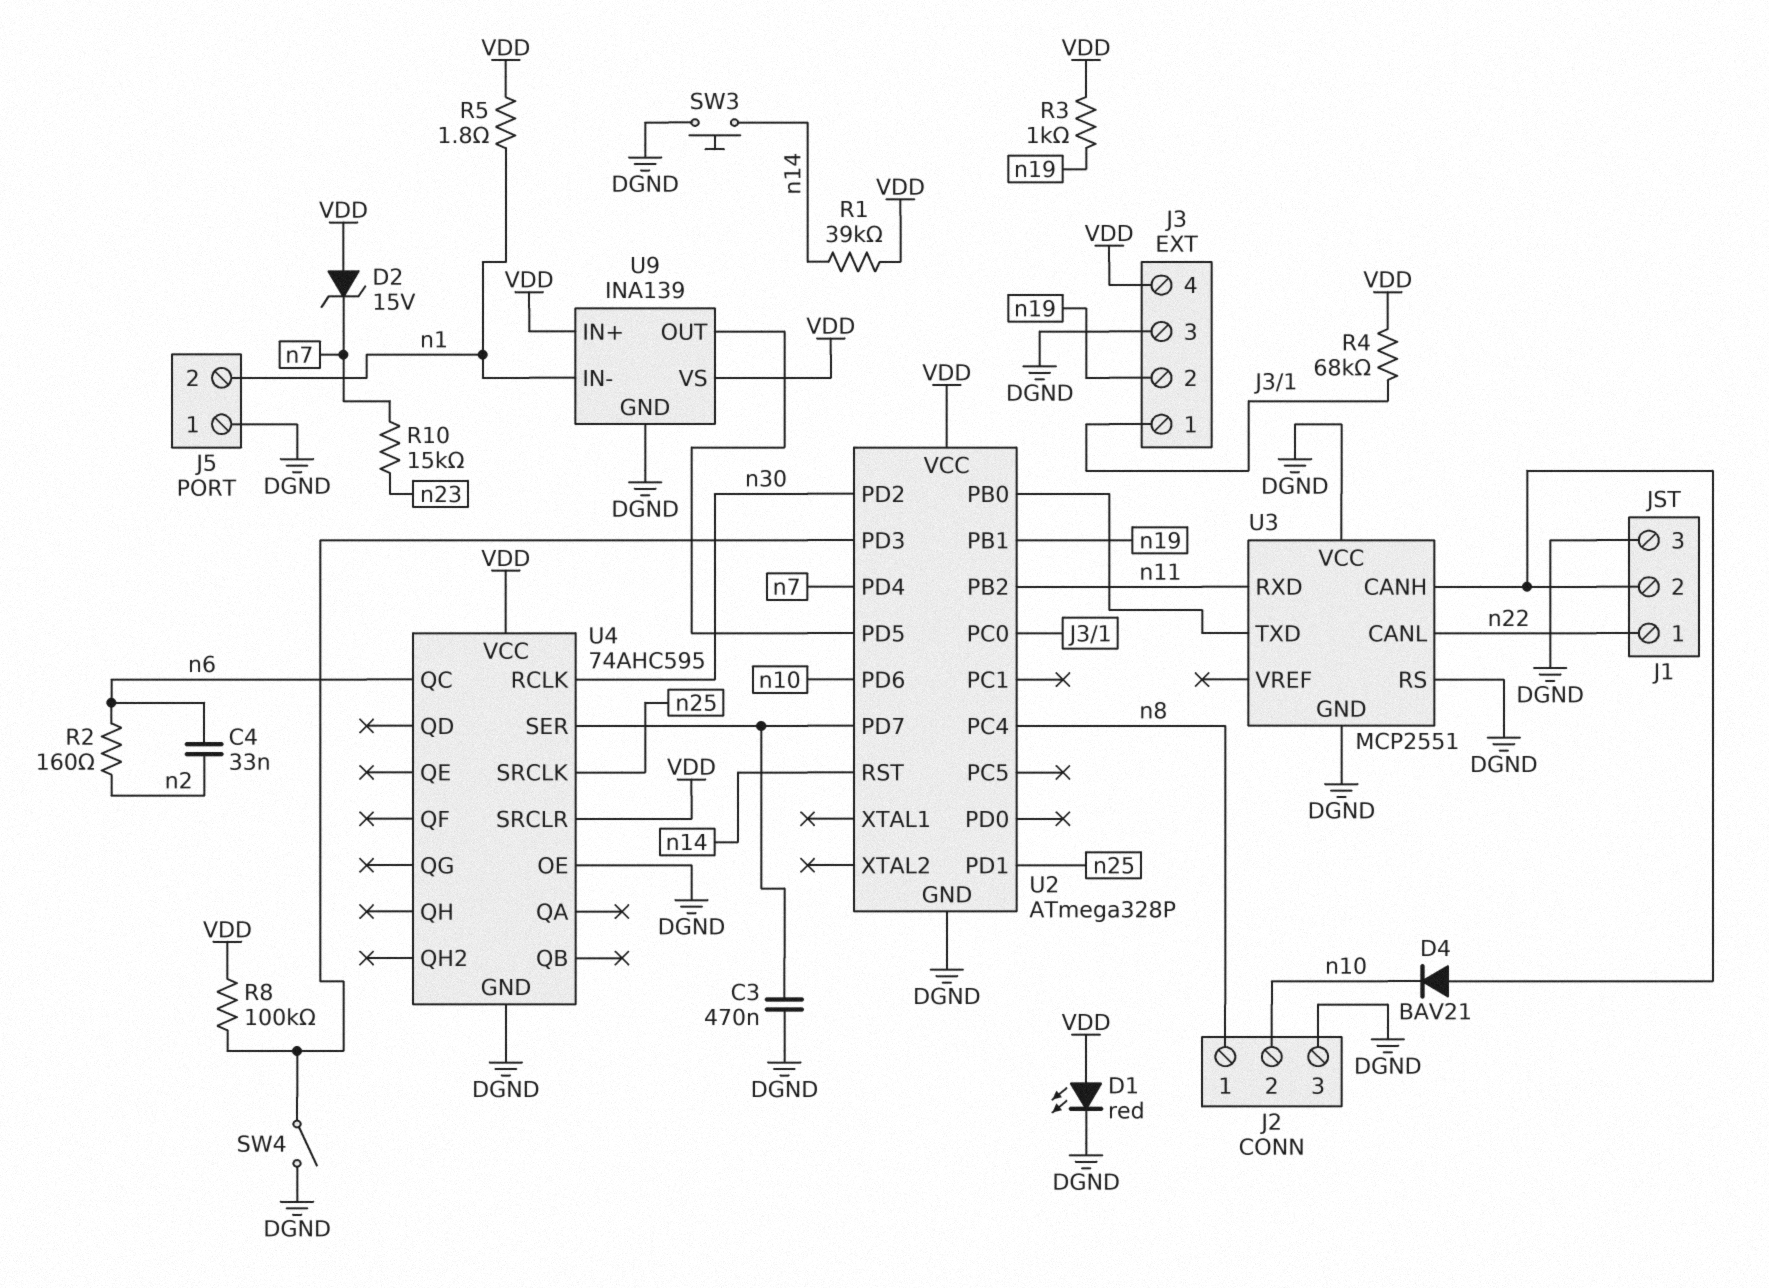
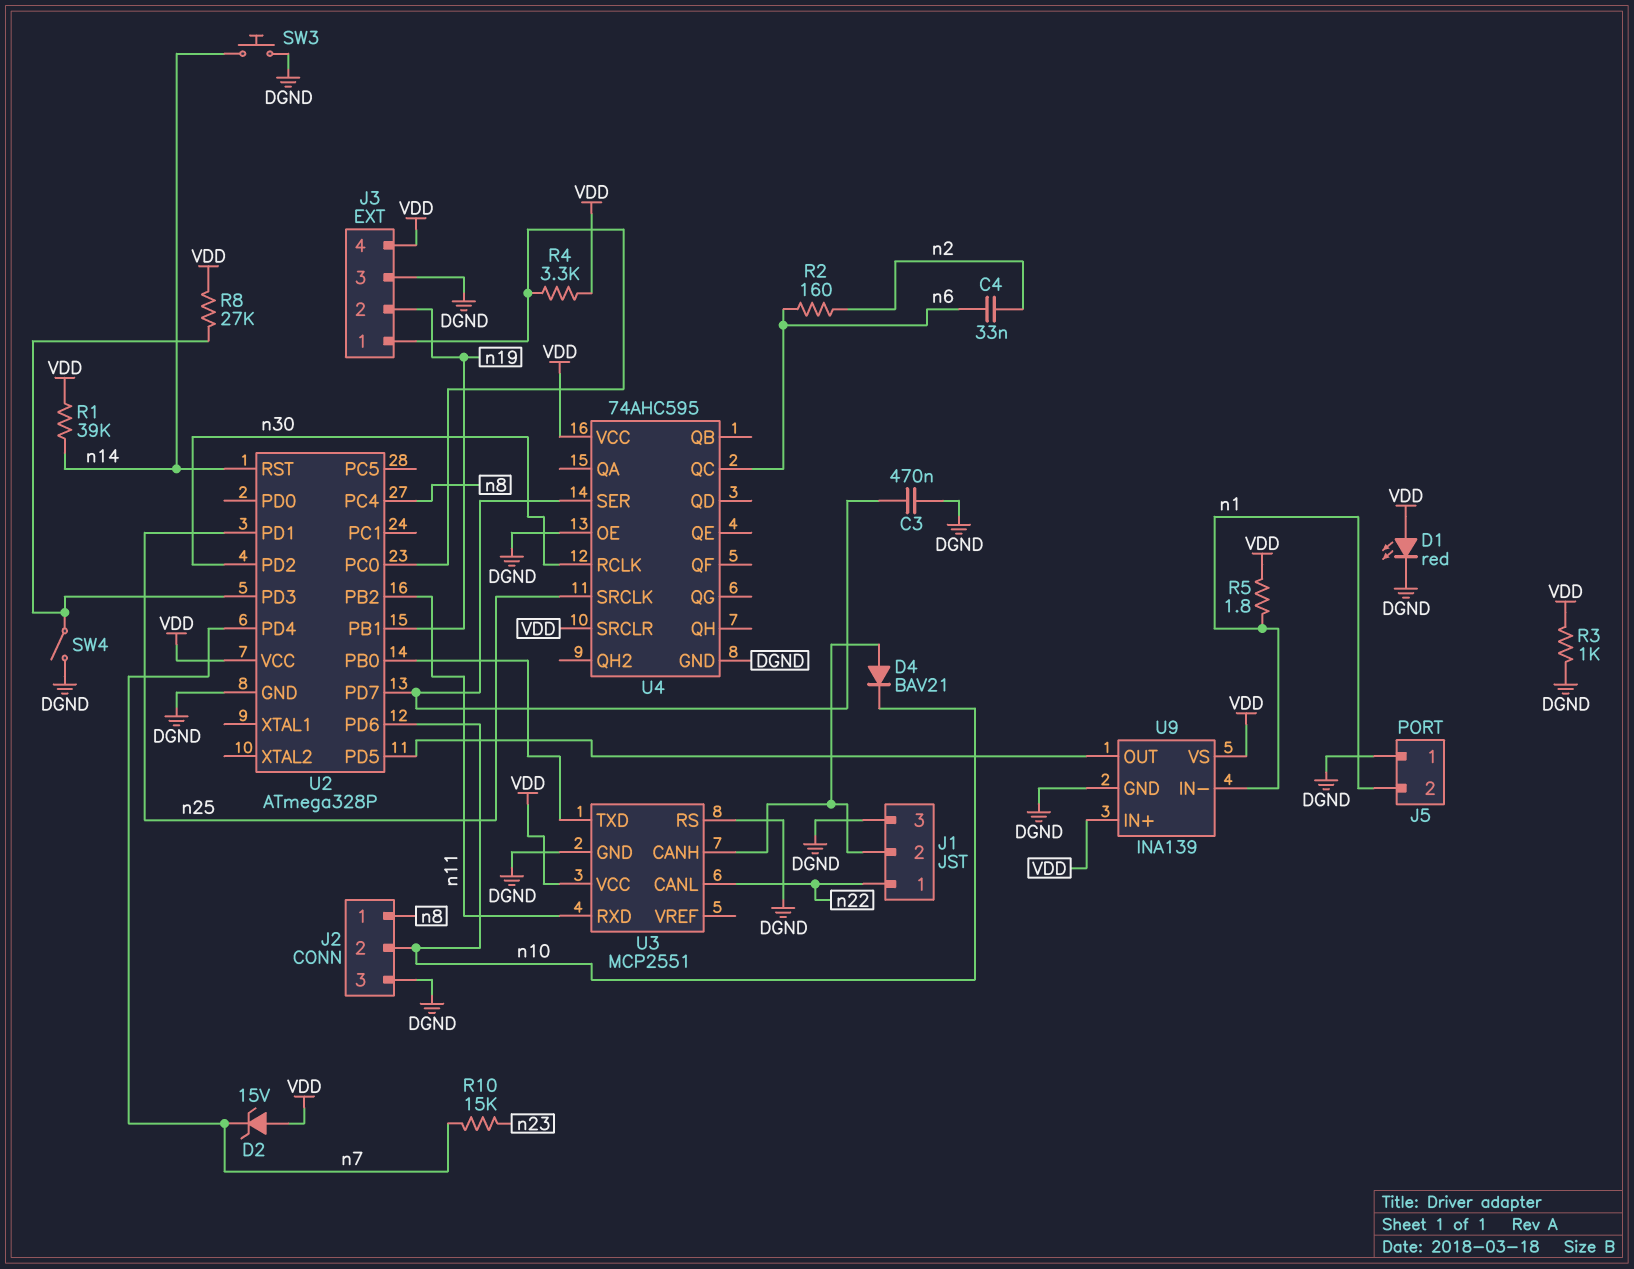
R3: 1k (VDD, n19) -> 1k (DGND, VDD)
R4: 68k (J3/1, VDD) -> 3.3k (J3/1, VDD)
R8: 100k (U2/PD3, VDD) -> 27k (U2/PD3, VDD)
U3 pin VCC: DGND -> VDD

